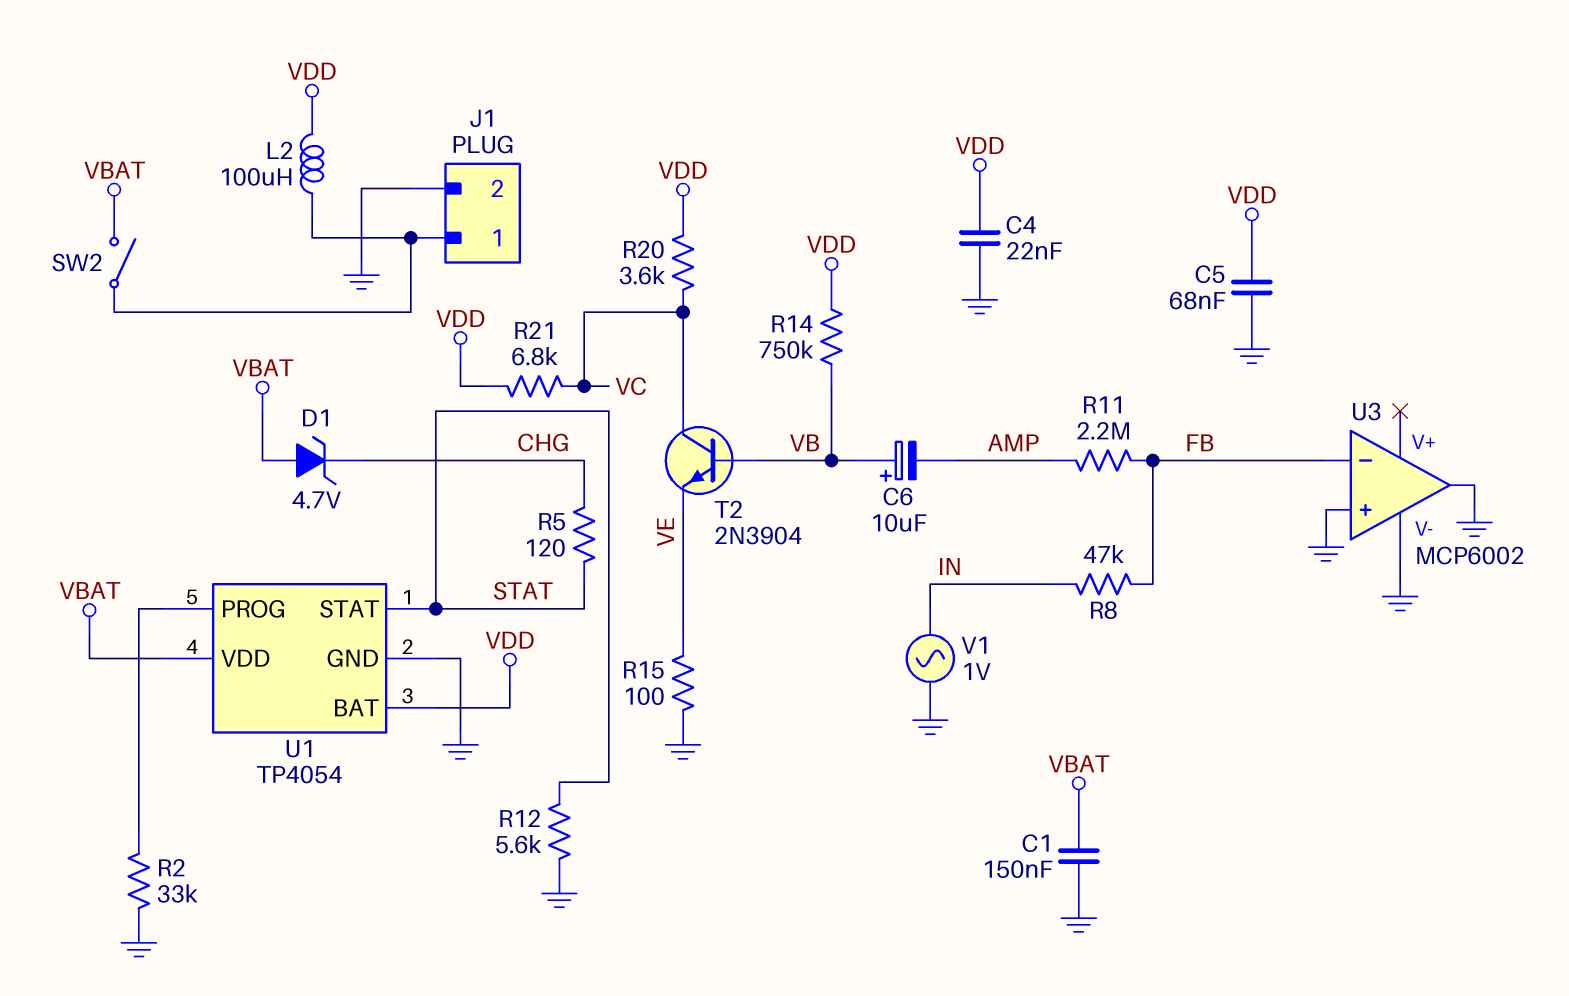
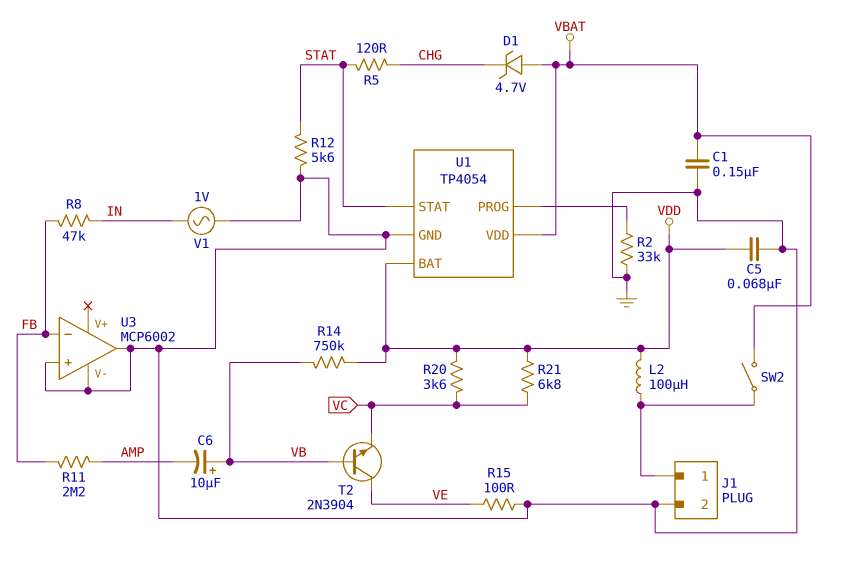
C4: 22nF (GND, VDD) -> none
T2: NPN 2N3904 (B VB, C VC, E VE) -> NPN 2N3904 (B VB, C VE, E VC)

